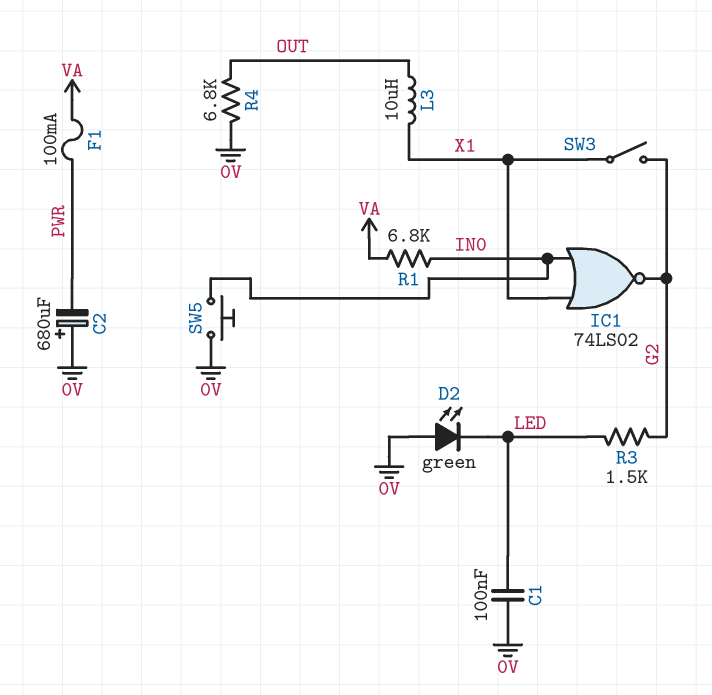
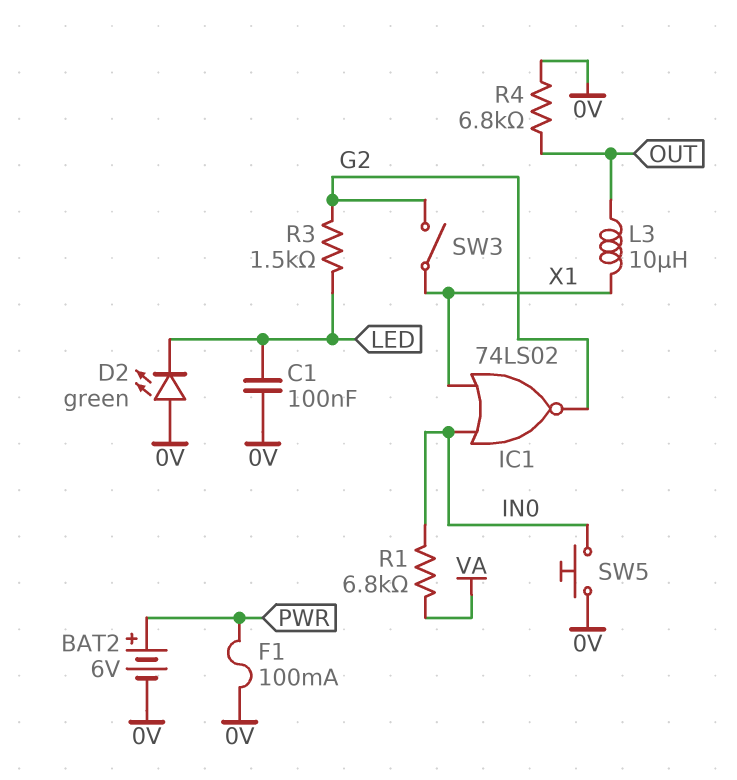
BAT2: none -> 6V (plus PWR, minus 0V)
C2: 680uF (plus 0V, minus PWR) -> none
F1: 100mA (PWR, VA) -> 100mA (0V, PWR)

